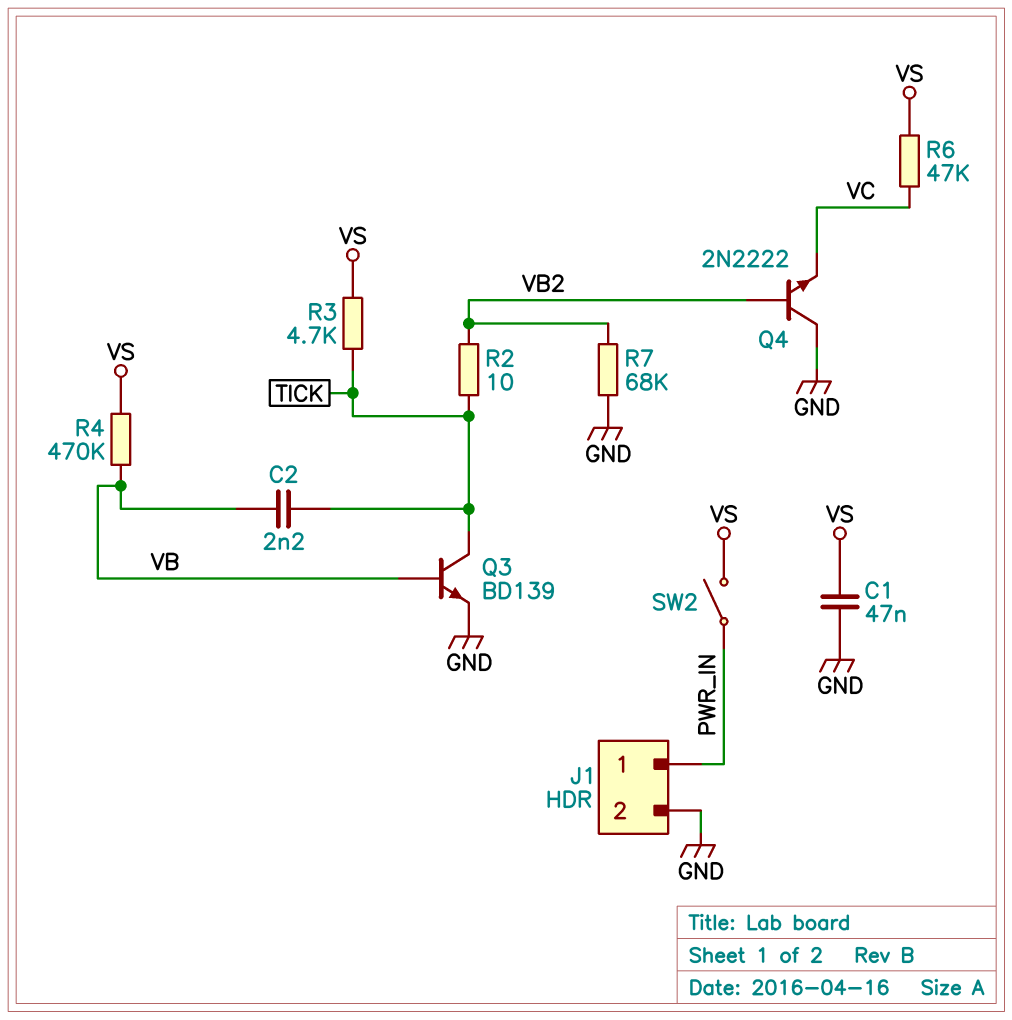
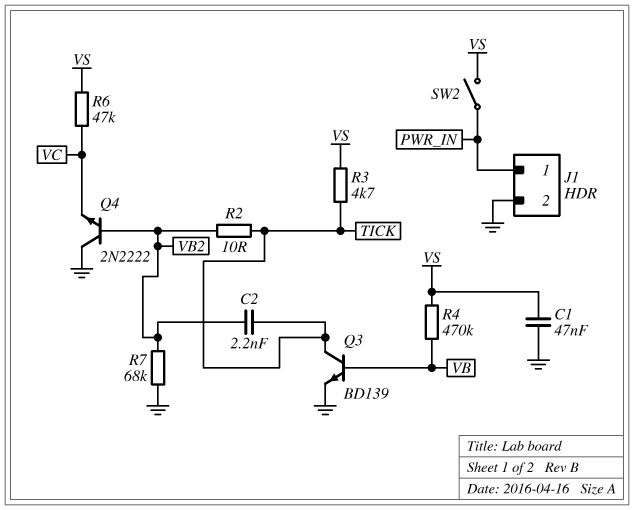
C2: 2.2nF (TICK, VB) -> 2.2nF (TICK, VB2)

